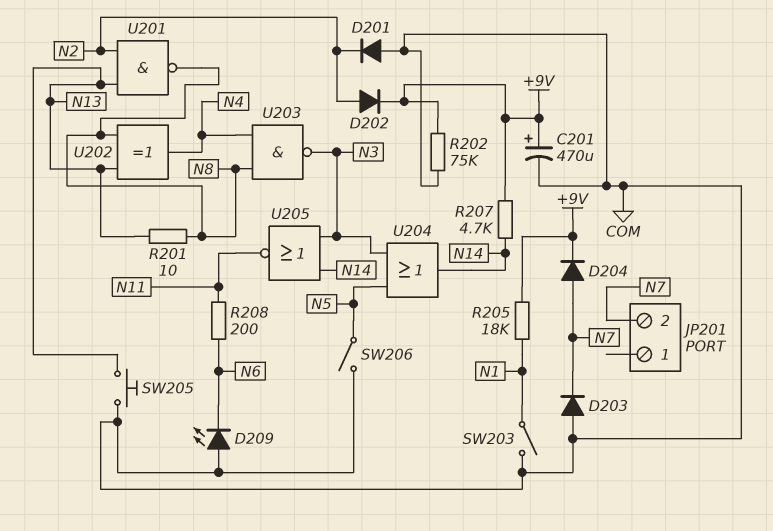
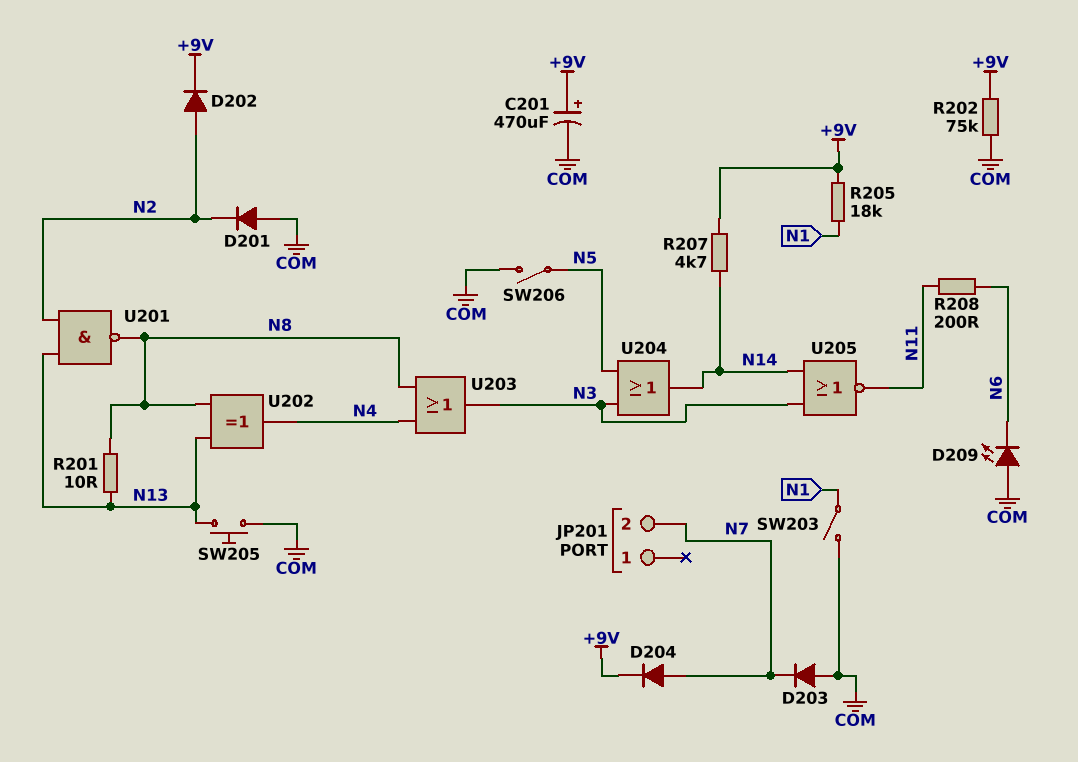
U203: NAND (in N4, in N8, out N3) -> OR (in N4, in N8, out N3)

